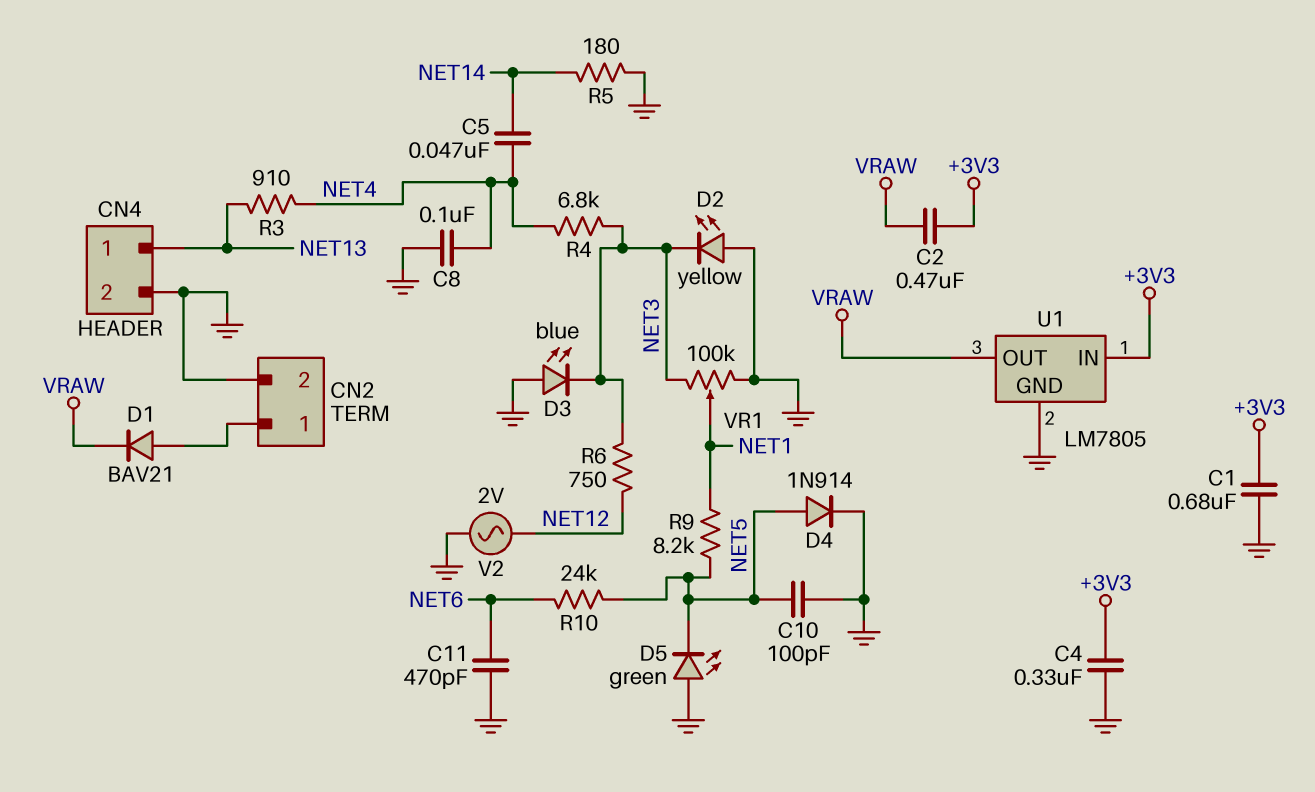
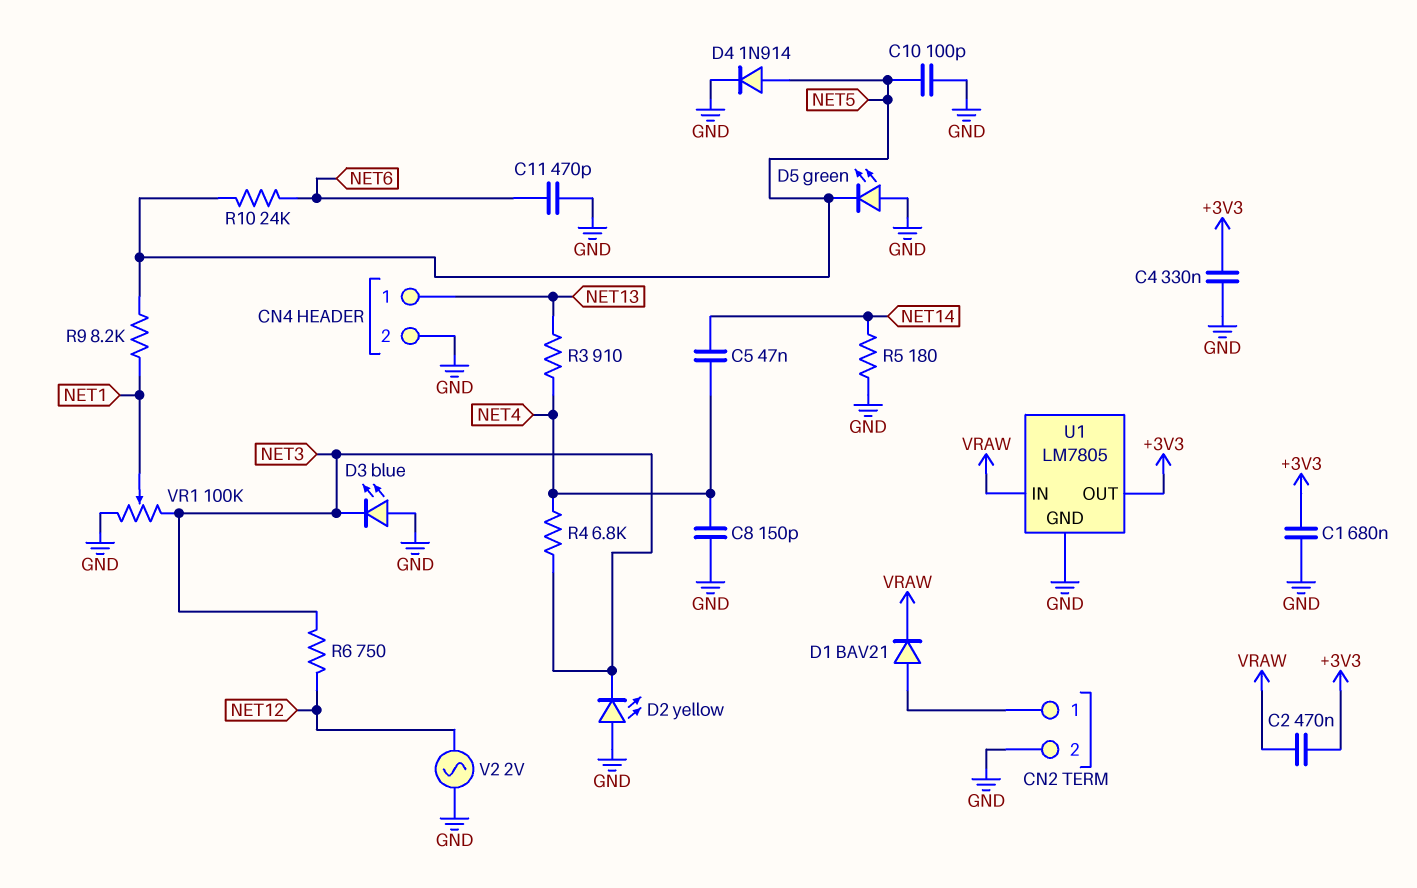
C8: 100nF (GND, NET4) -> 150pF (GND, NET4)
U1 pin IN: +3V3 -> VRAW
U1 pin OUT: VRAW -> +3V3

